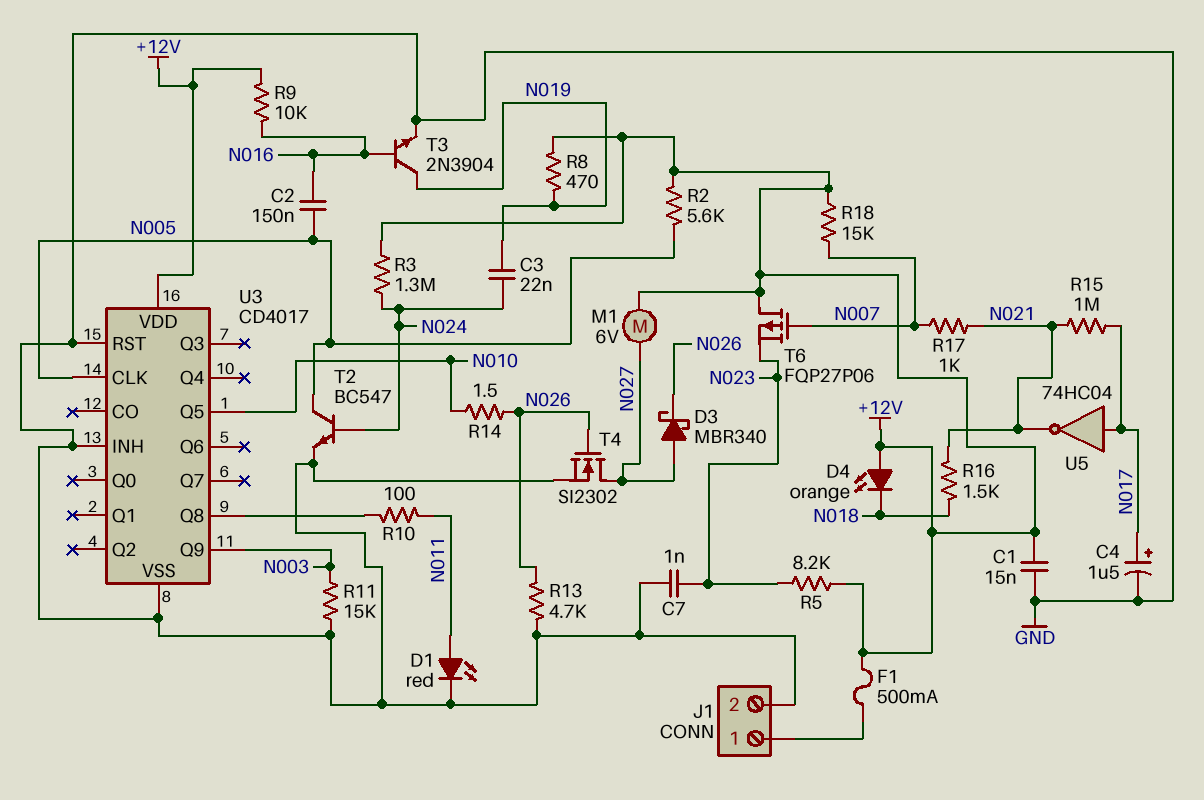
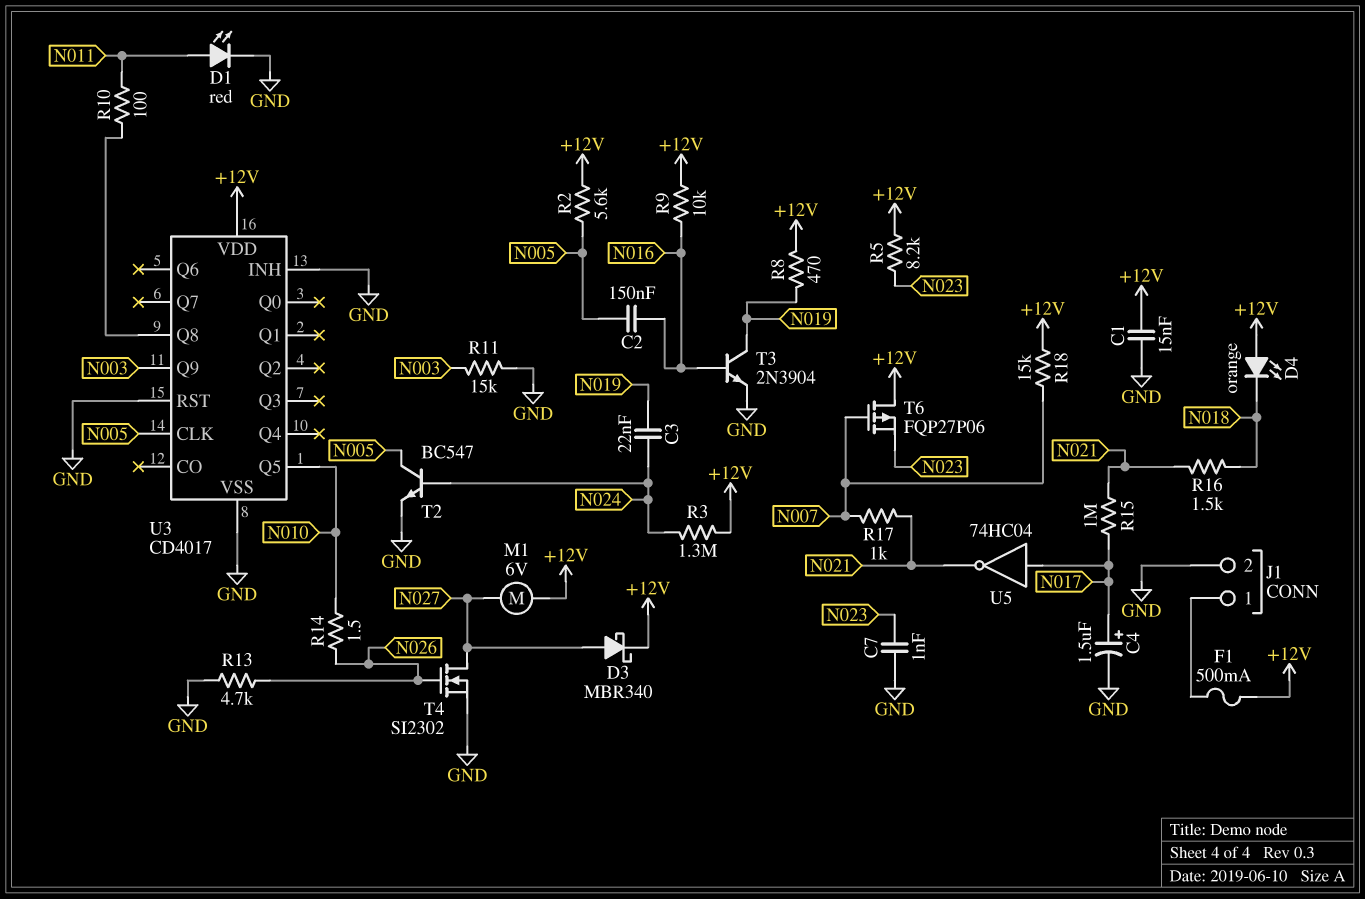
D3: schottky MBR340 (A N027, K N026) -> schottky MBR340 (A N027, K +12V)

